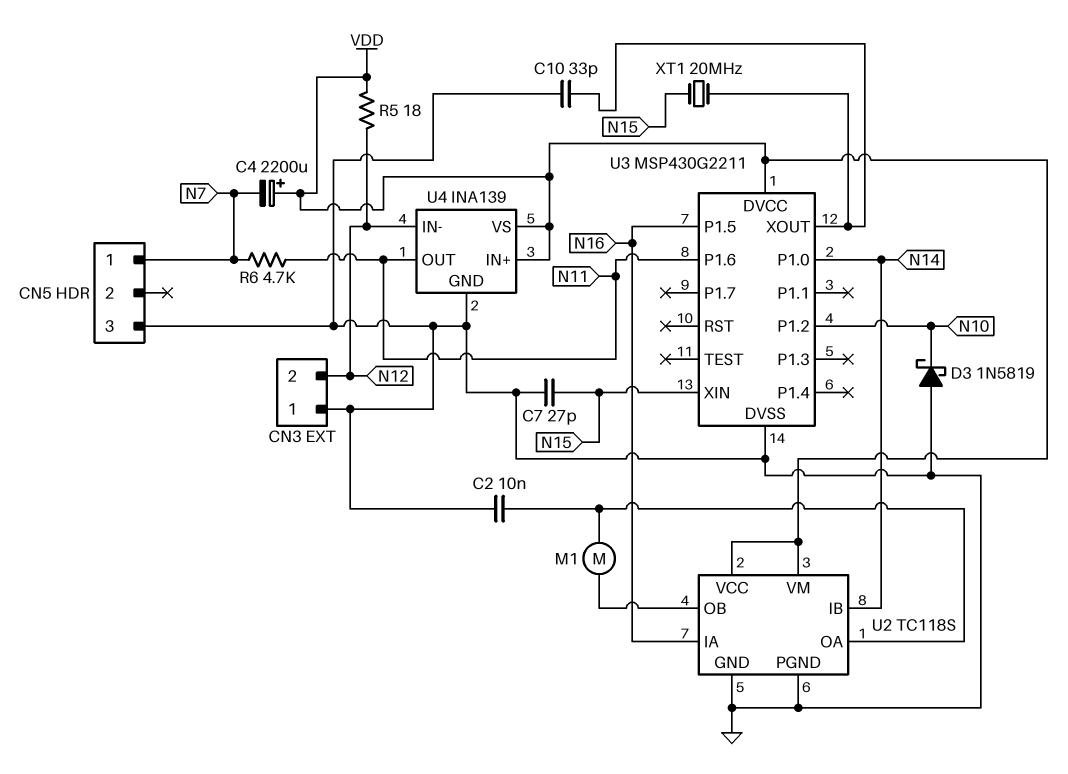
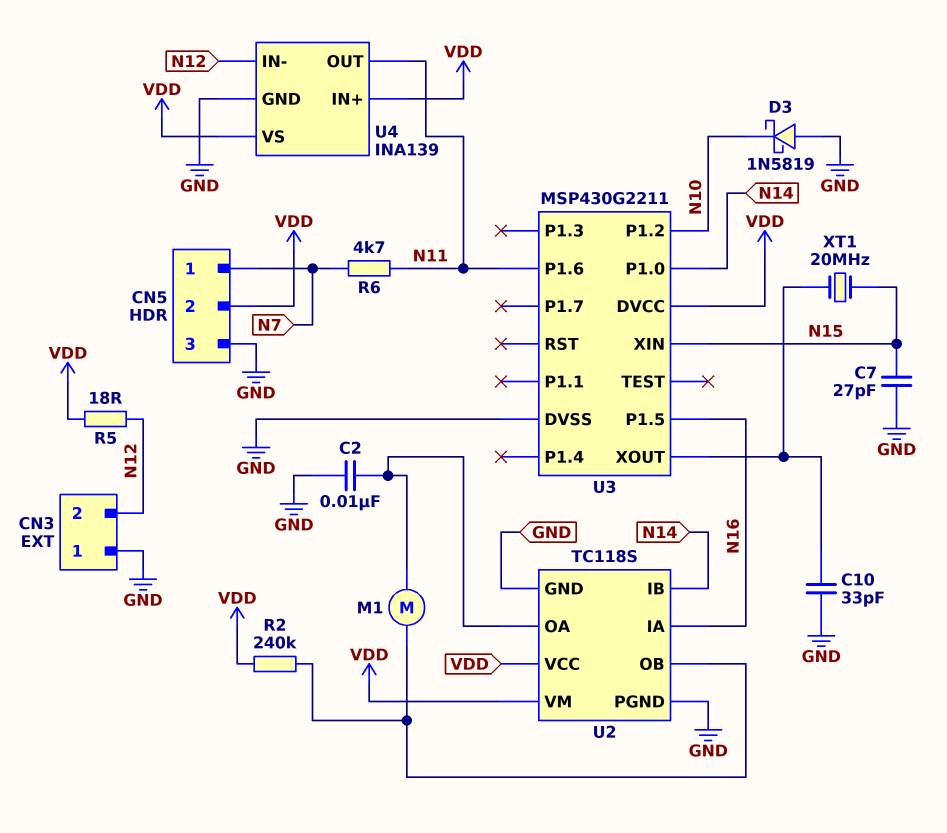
C4: 2200uF (plus VDD, minus N7) -> none
CN5 pin 2: none -> VDD
R2: none -> 240k (U2/OB, VDD)

